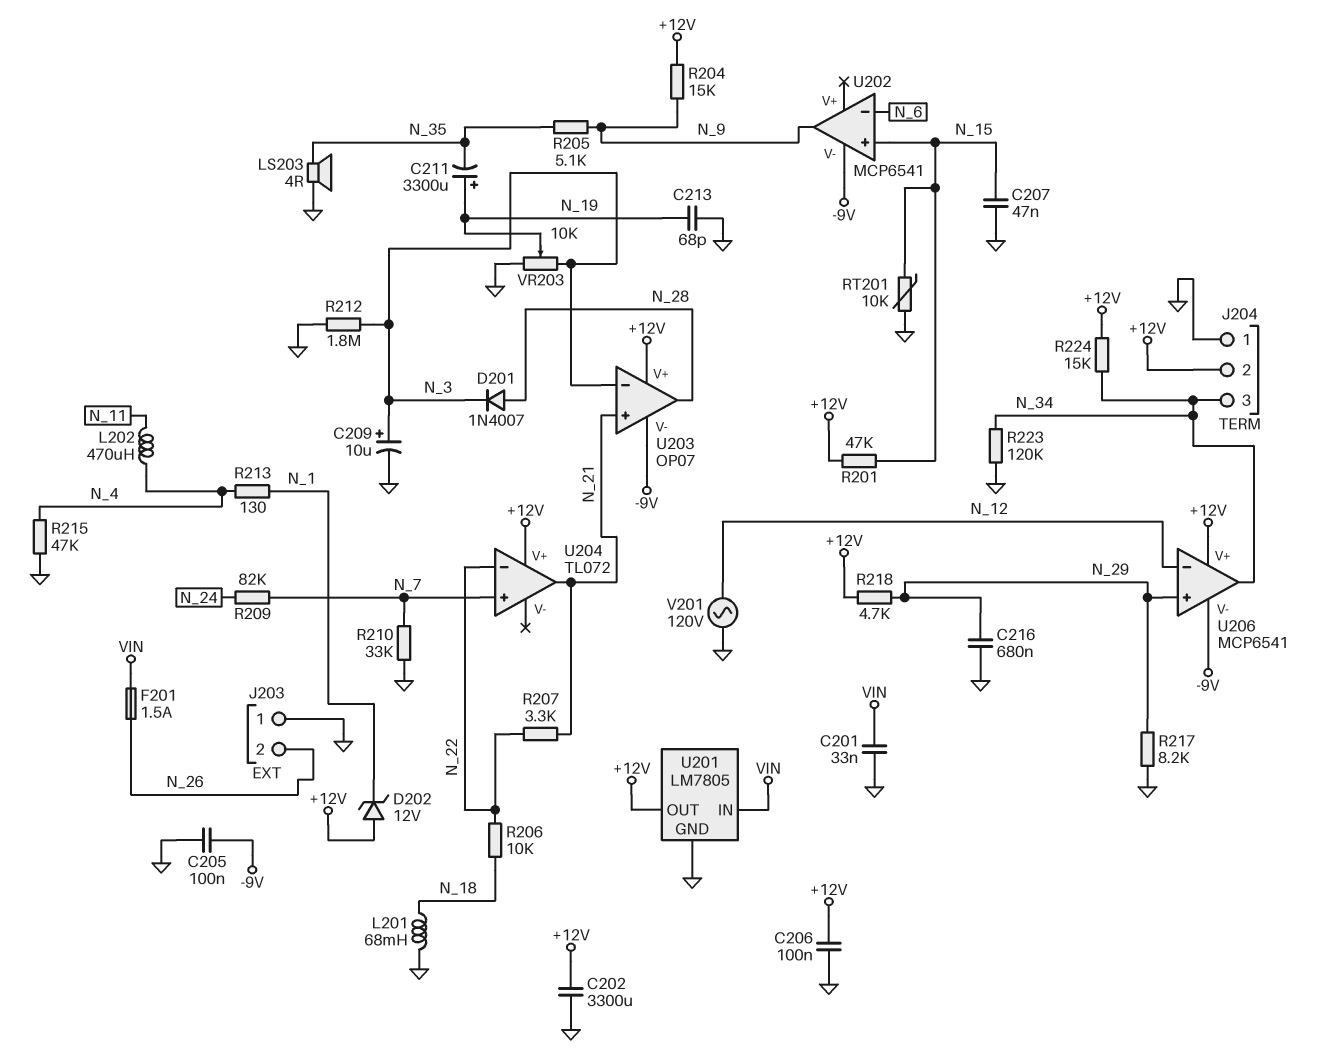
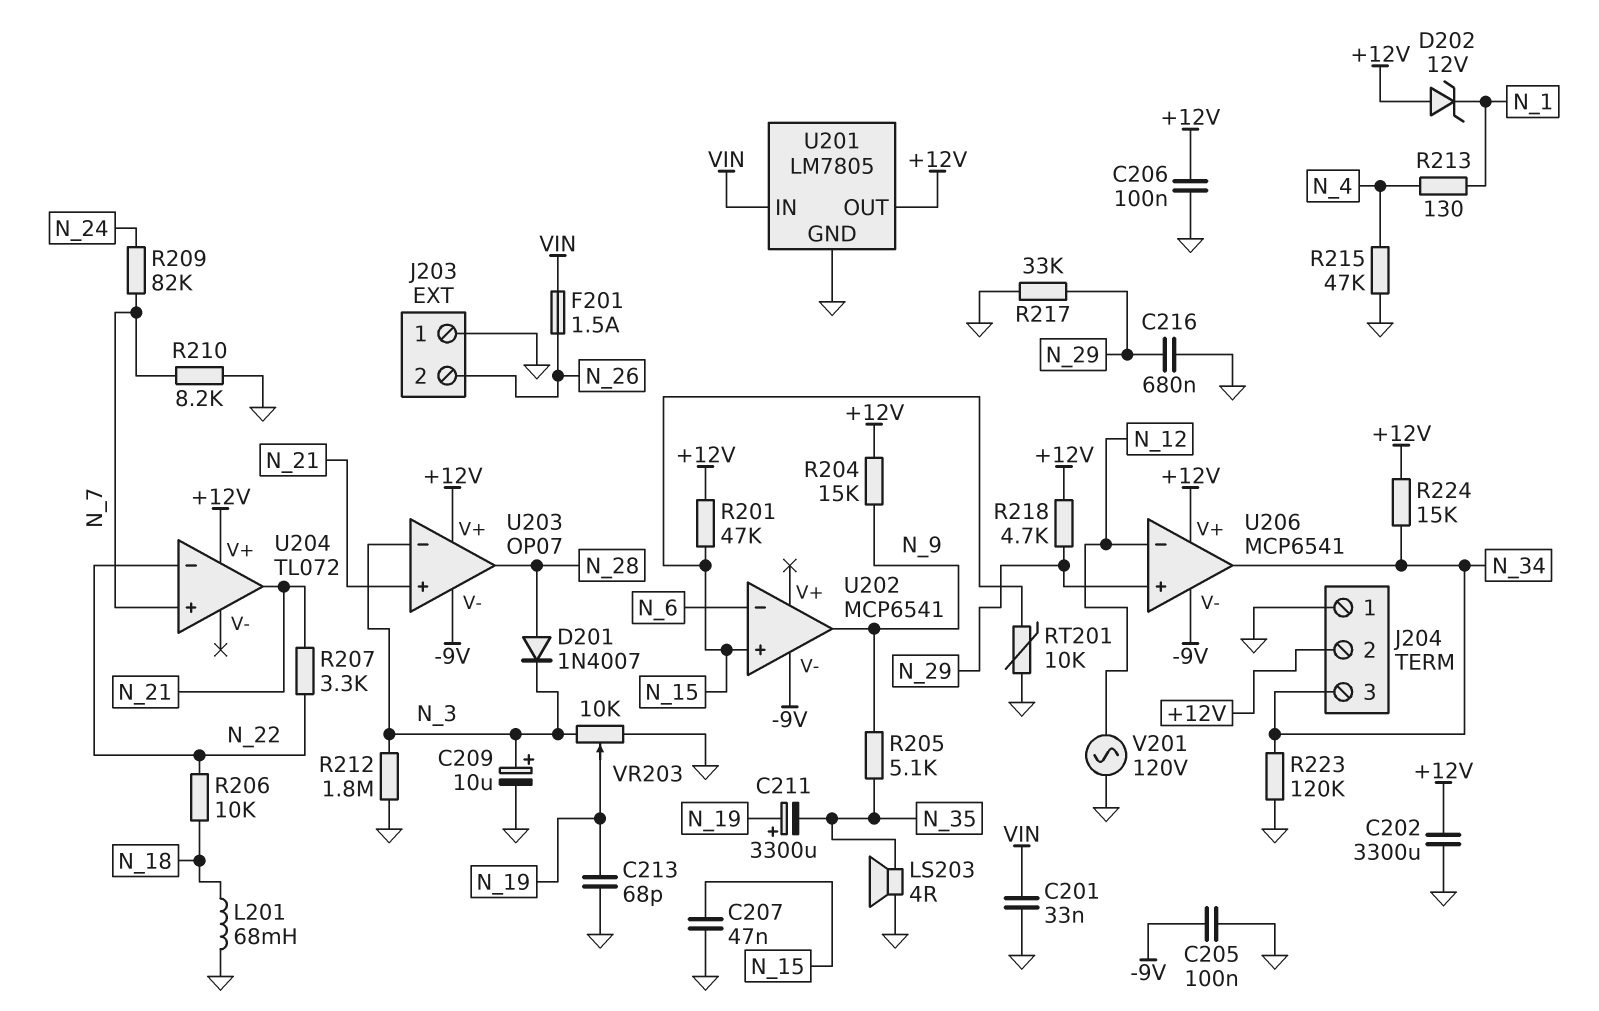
L202: 470uH (N_4, N_11) -> none
R210: 33k (GND, N_7) -> 8.2k (GND, N_7)
R217: 8.2k (GND, N_29) -> 33k (GND, N_29)

